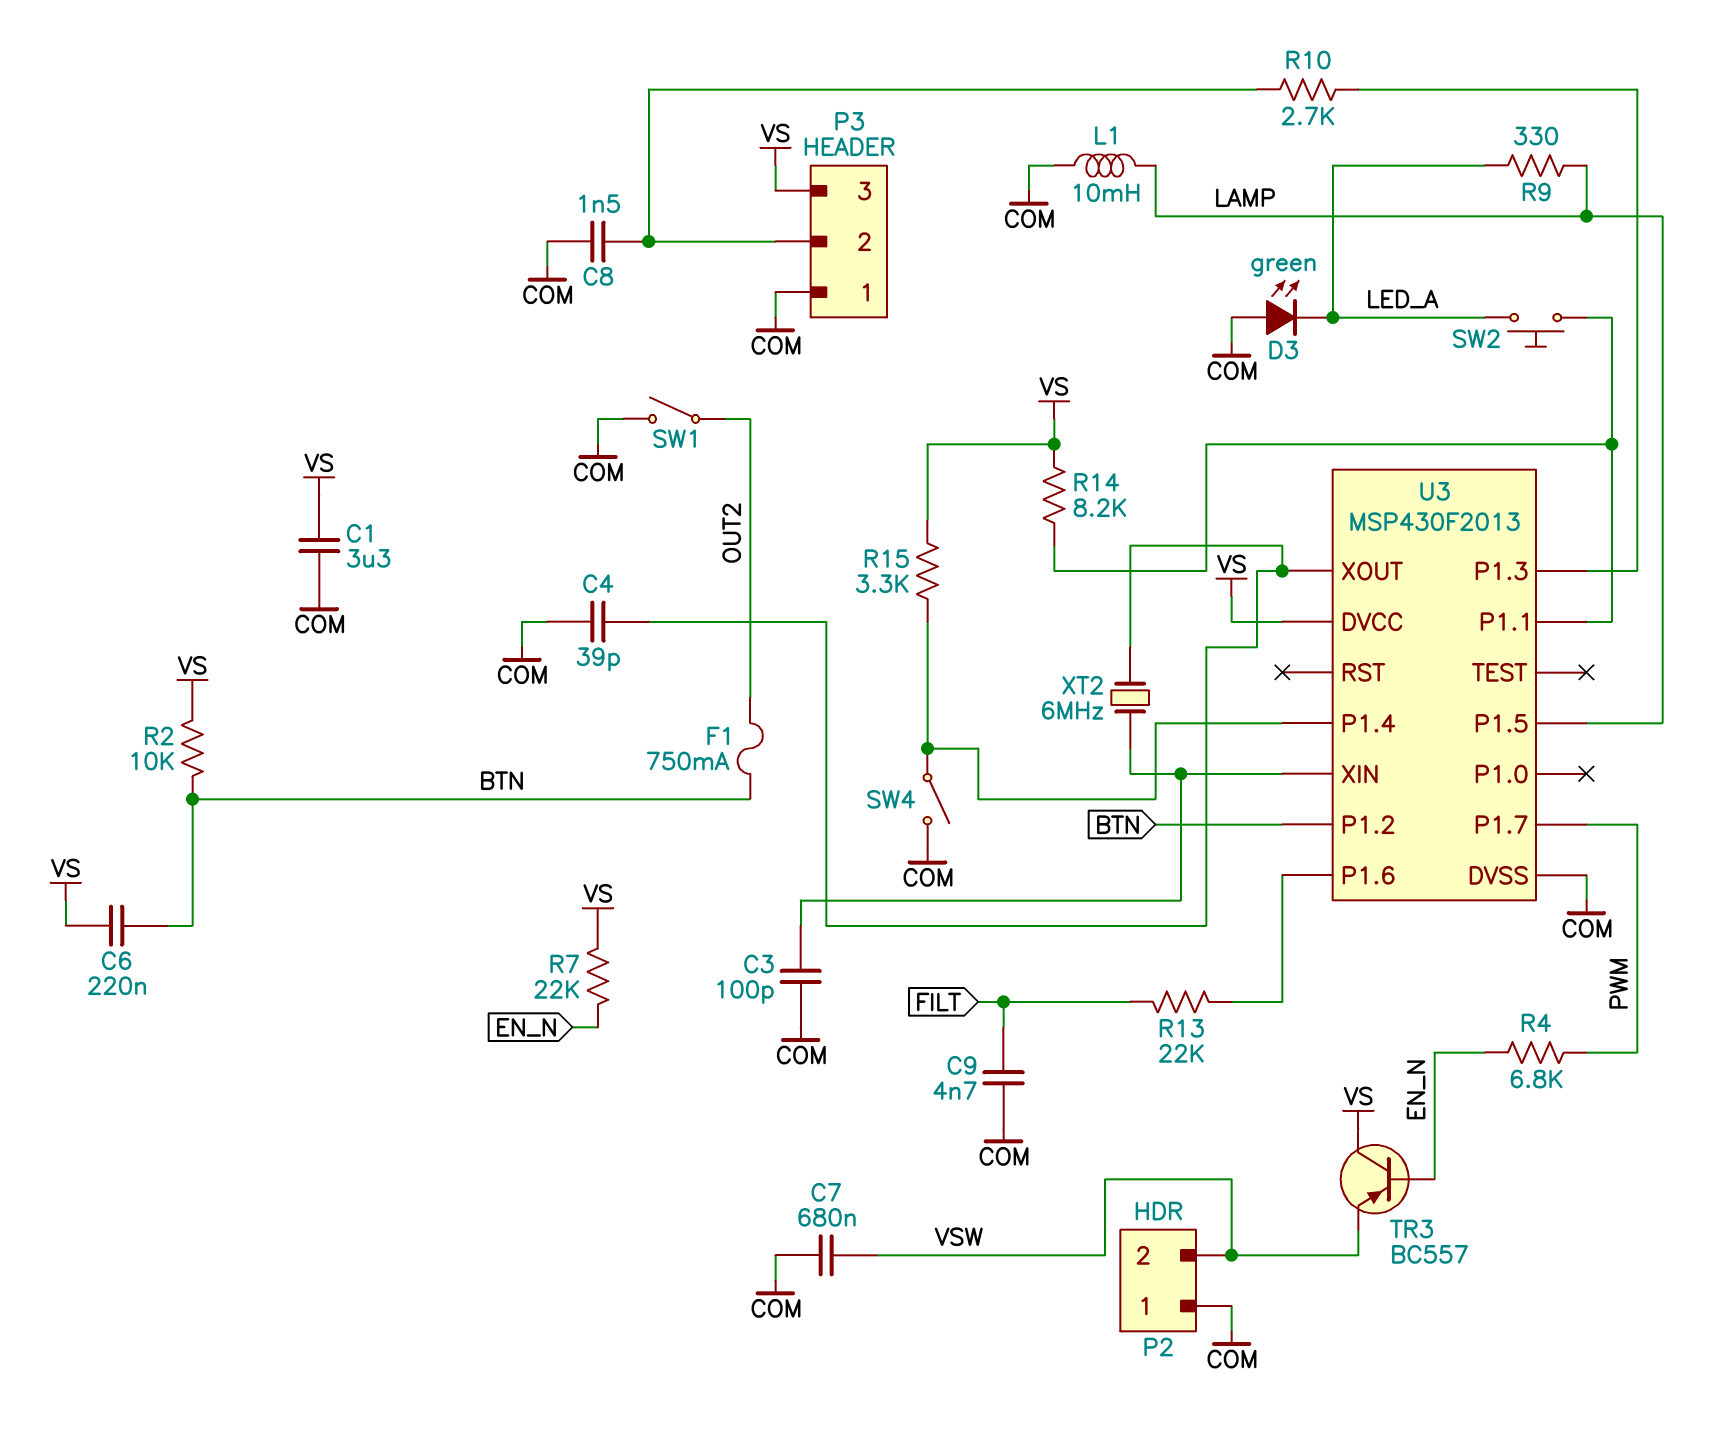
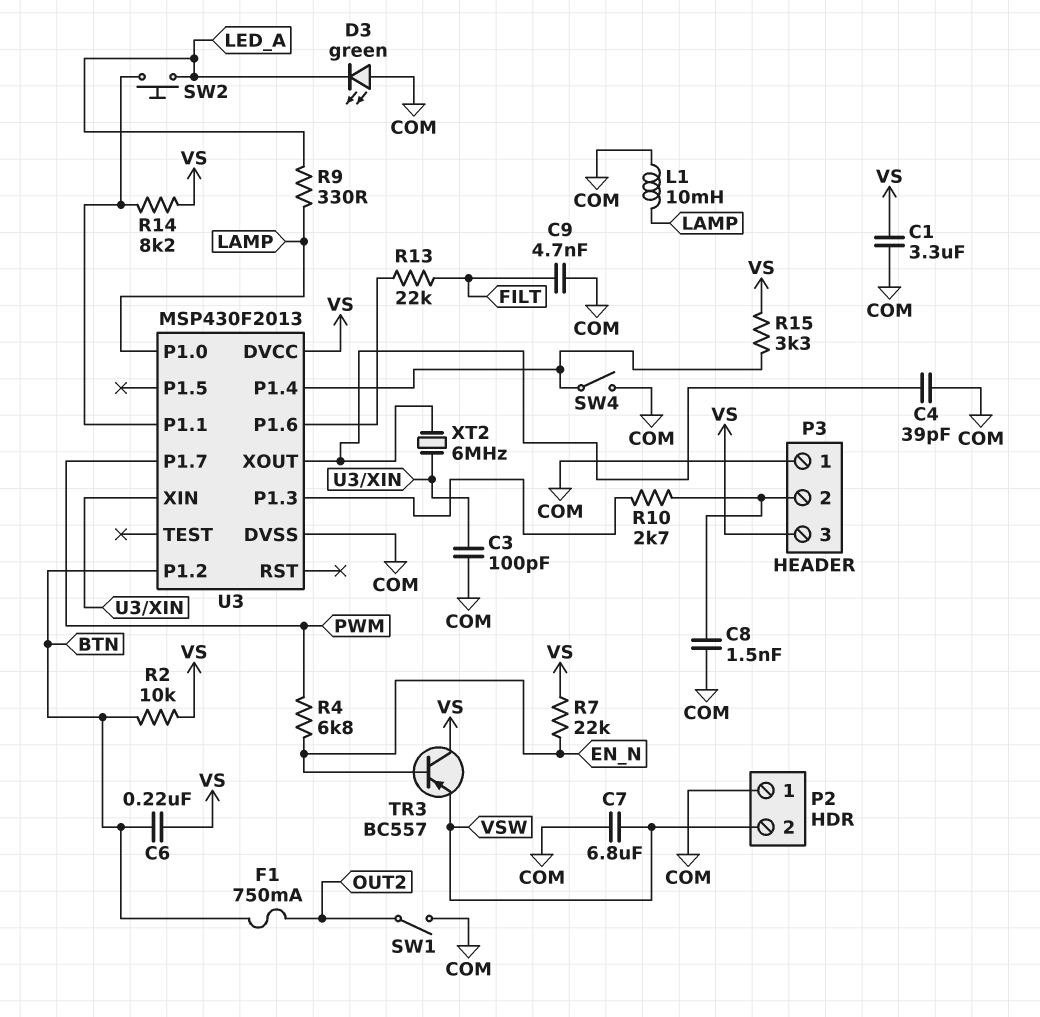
C7: 680nF (COM, VSW) -> 6.8uF (COM, VSW)
U3 pin P1.0: none -> LAMP
U3 pin P1.5: LAMP -> none

